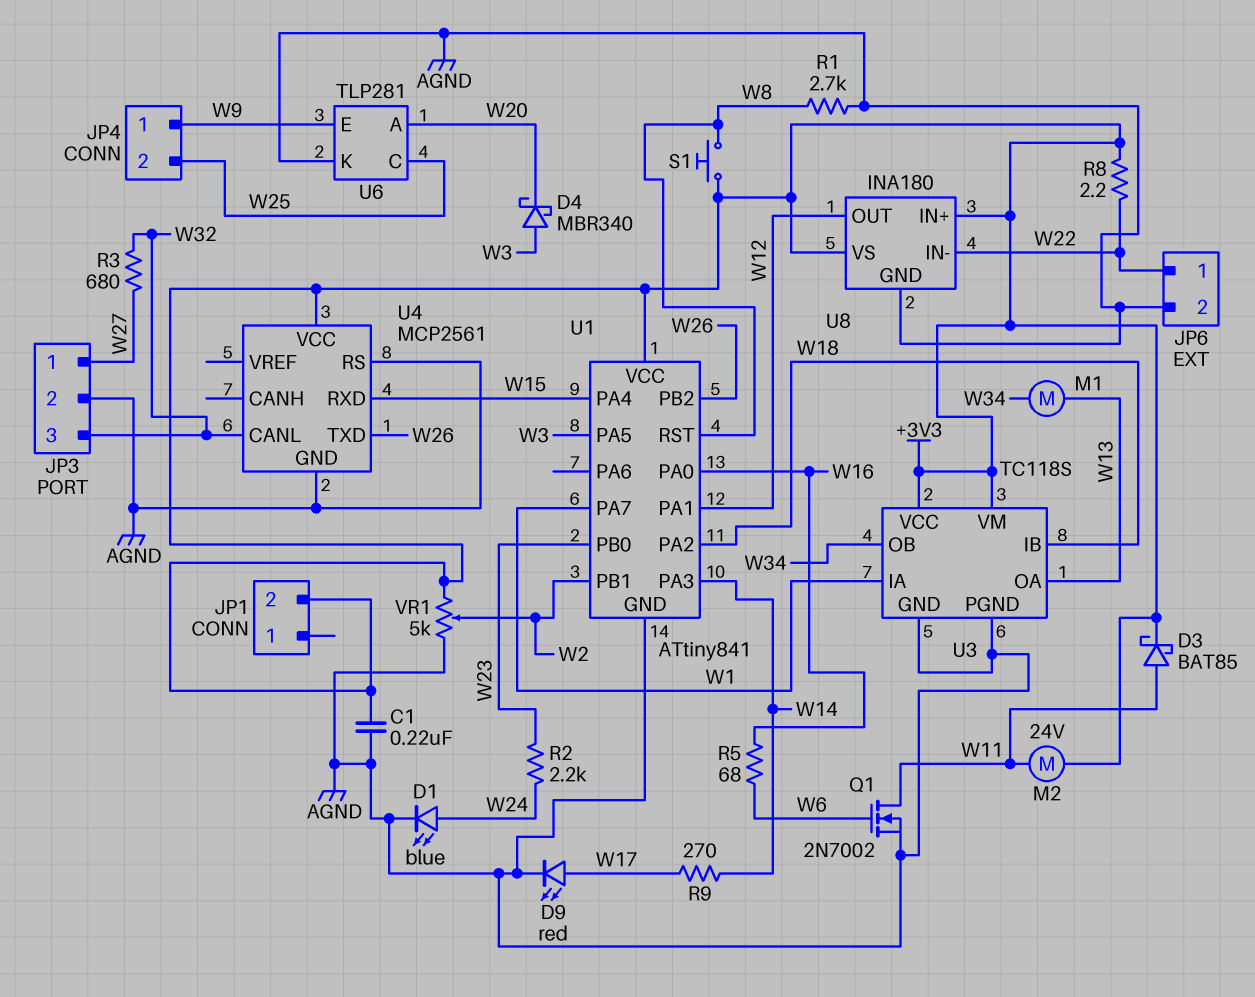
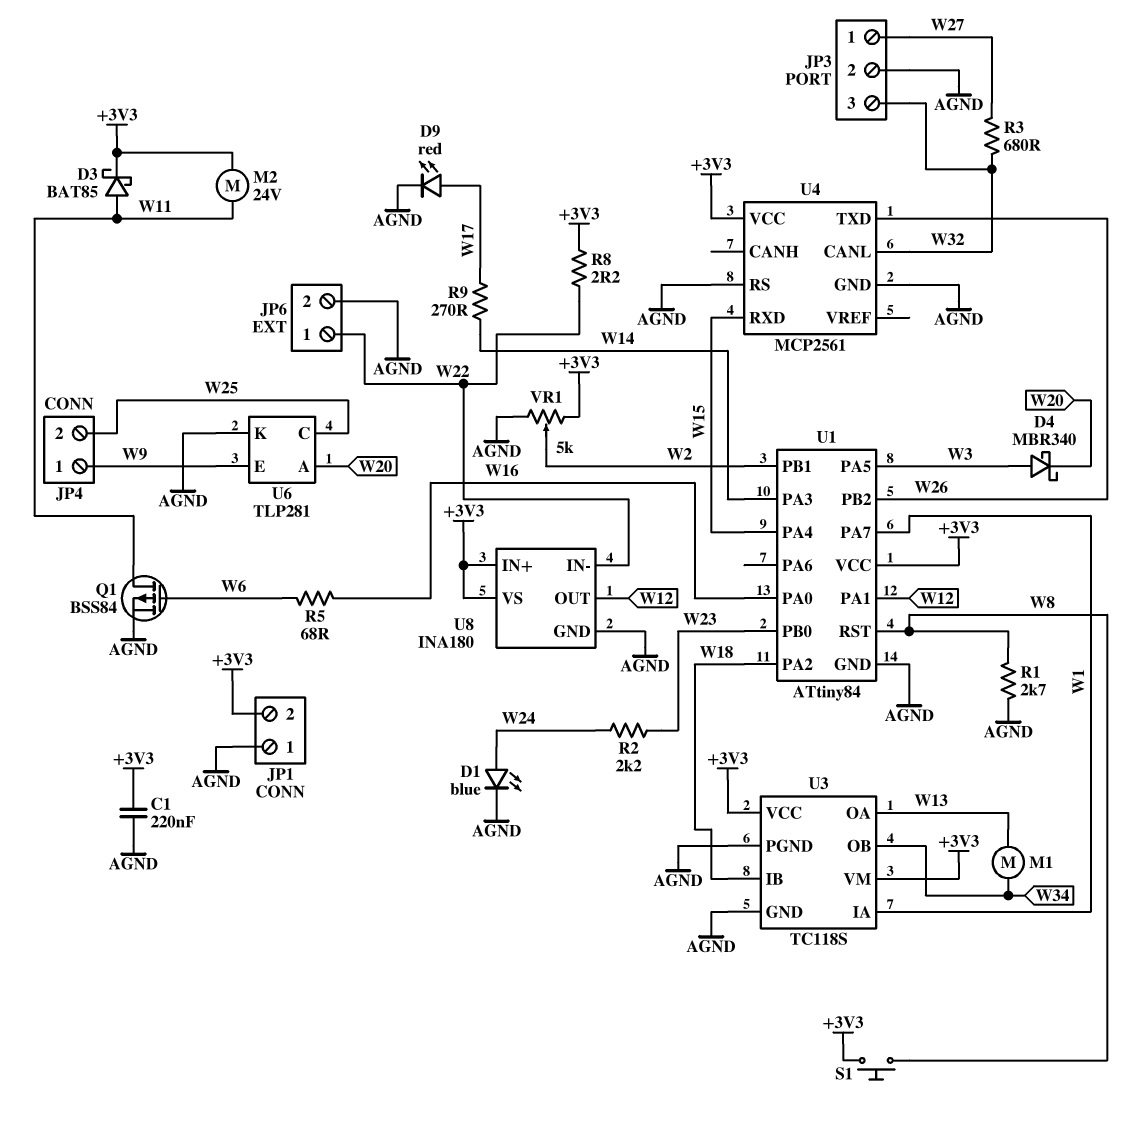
JP1 pin 1: none -> AGND
Q1: NMOS 2N7002 (G W6, D W11, S AGND) -> PMOS BSS84 (G W6, D W11, S AGND)
U1: ATtiny841 -> ATtiny84

